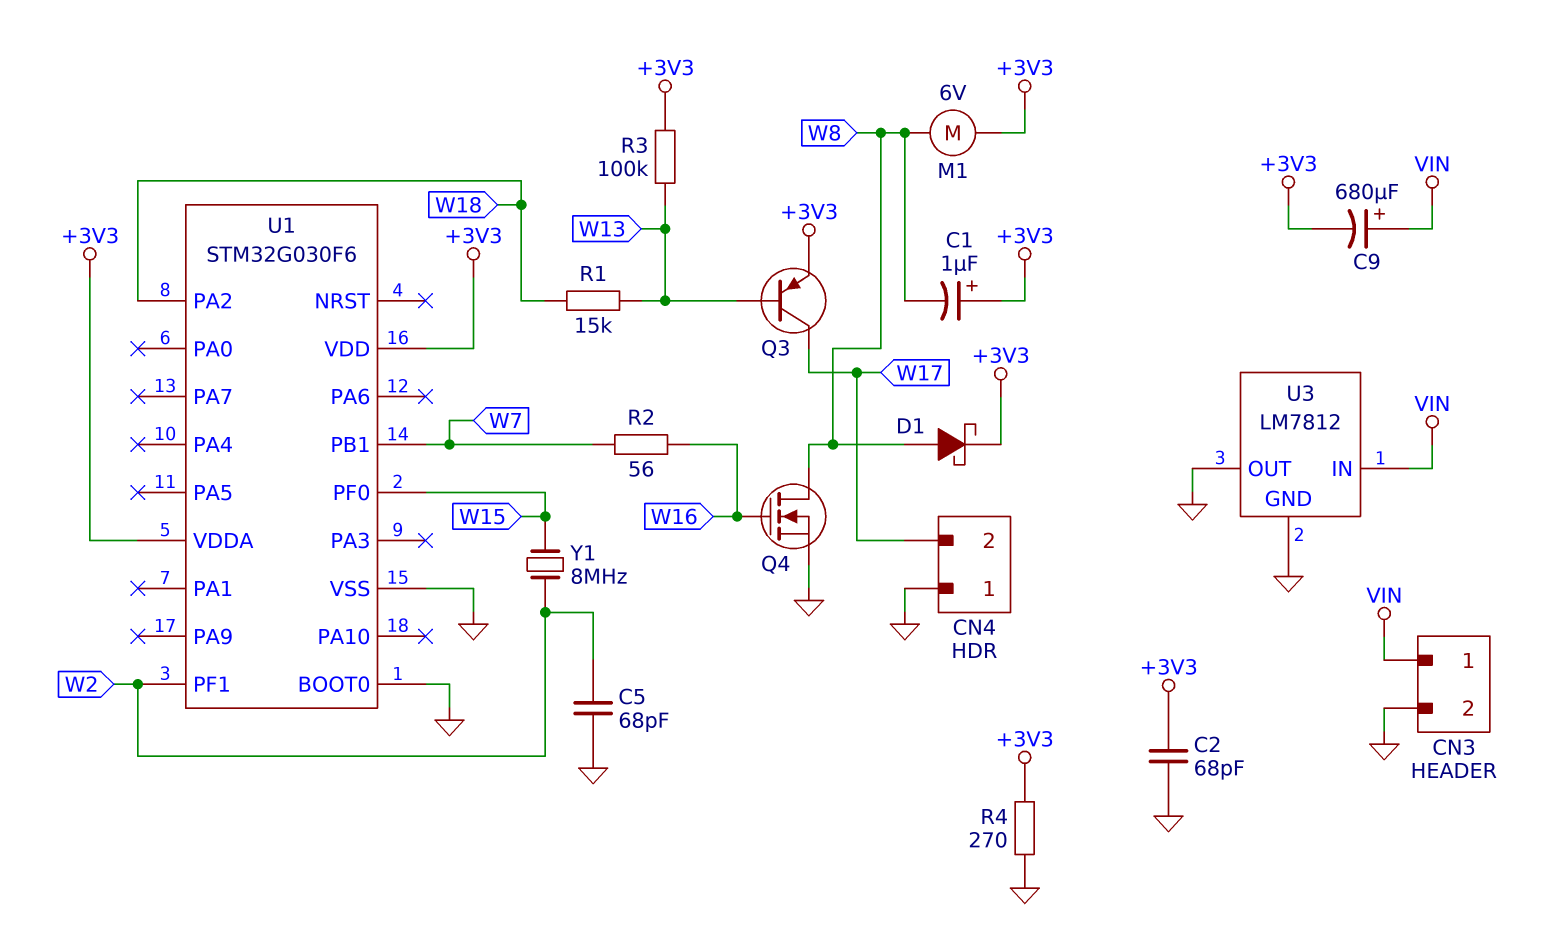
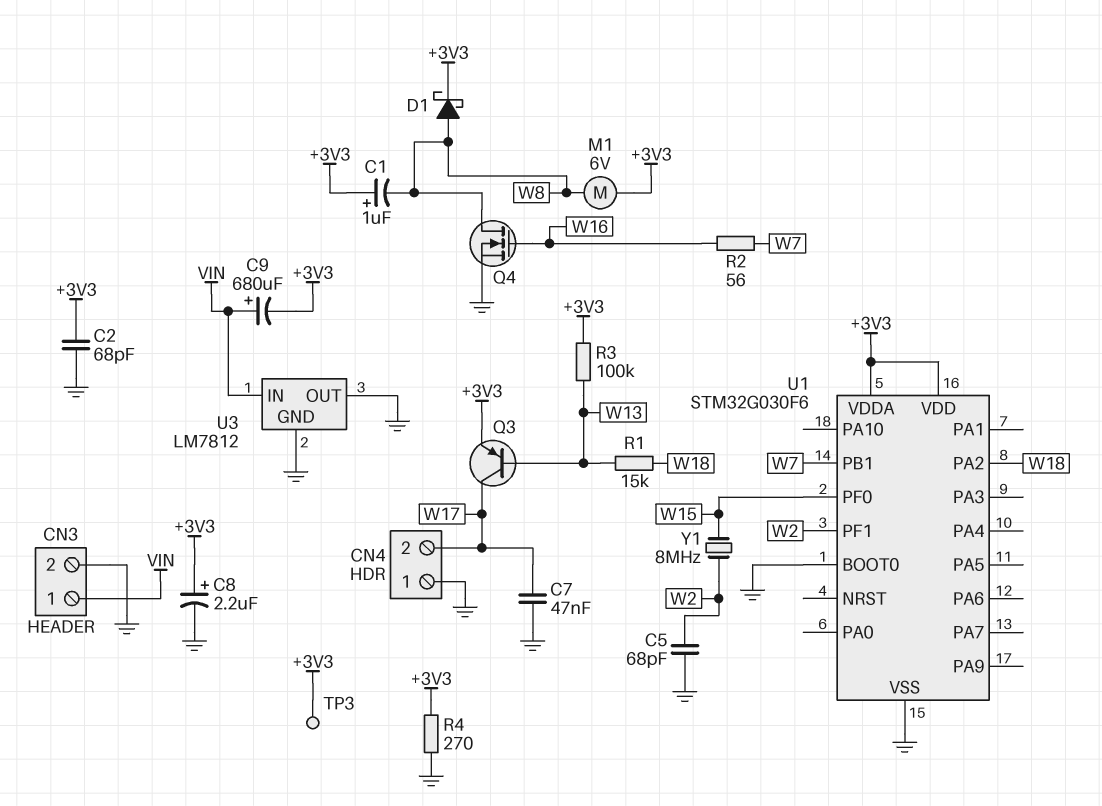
C7: none -> 47nF (GND, W17)
C8: none -> 2.2uF (plus +3V3, minus GND)
TP3: none -> test point (+3V3)

